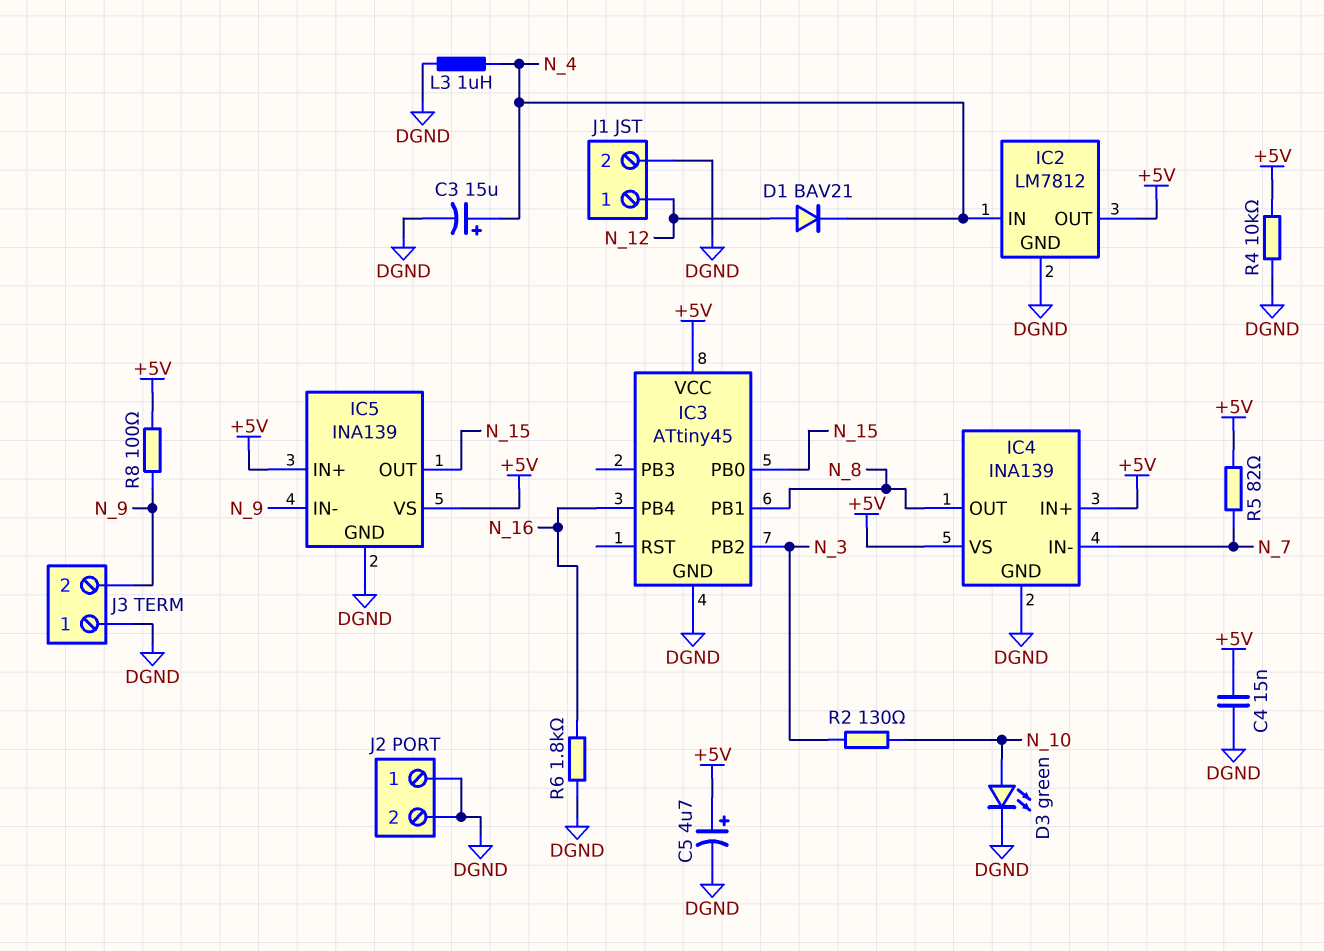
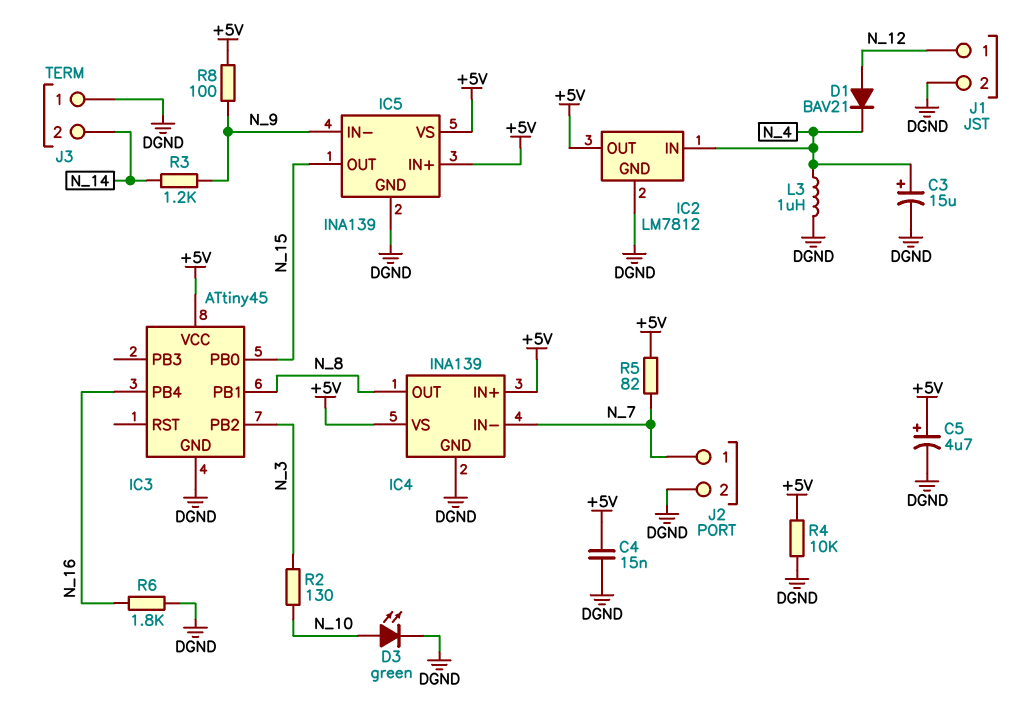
J2 pin 1: DGND -> N_7
J3 pin 2: N_9 -> N_14
R3: none -> 1.2k (N_9, N_14)

